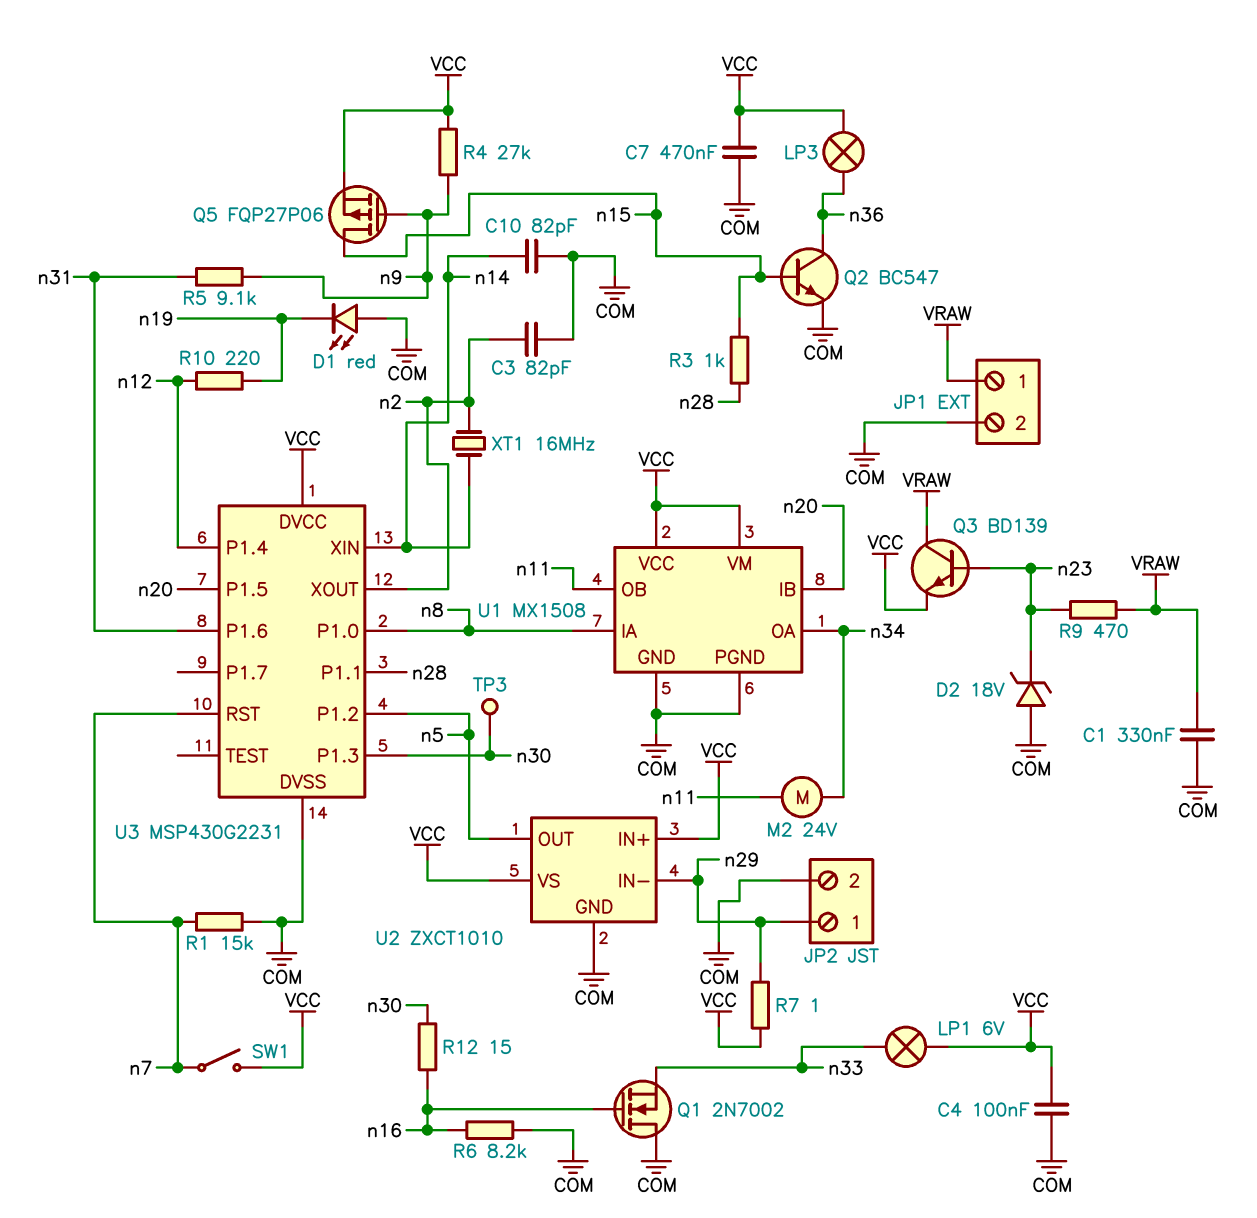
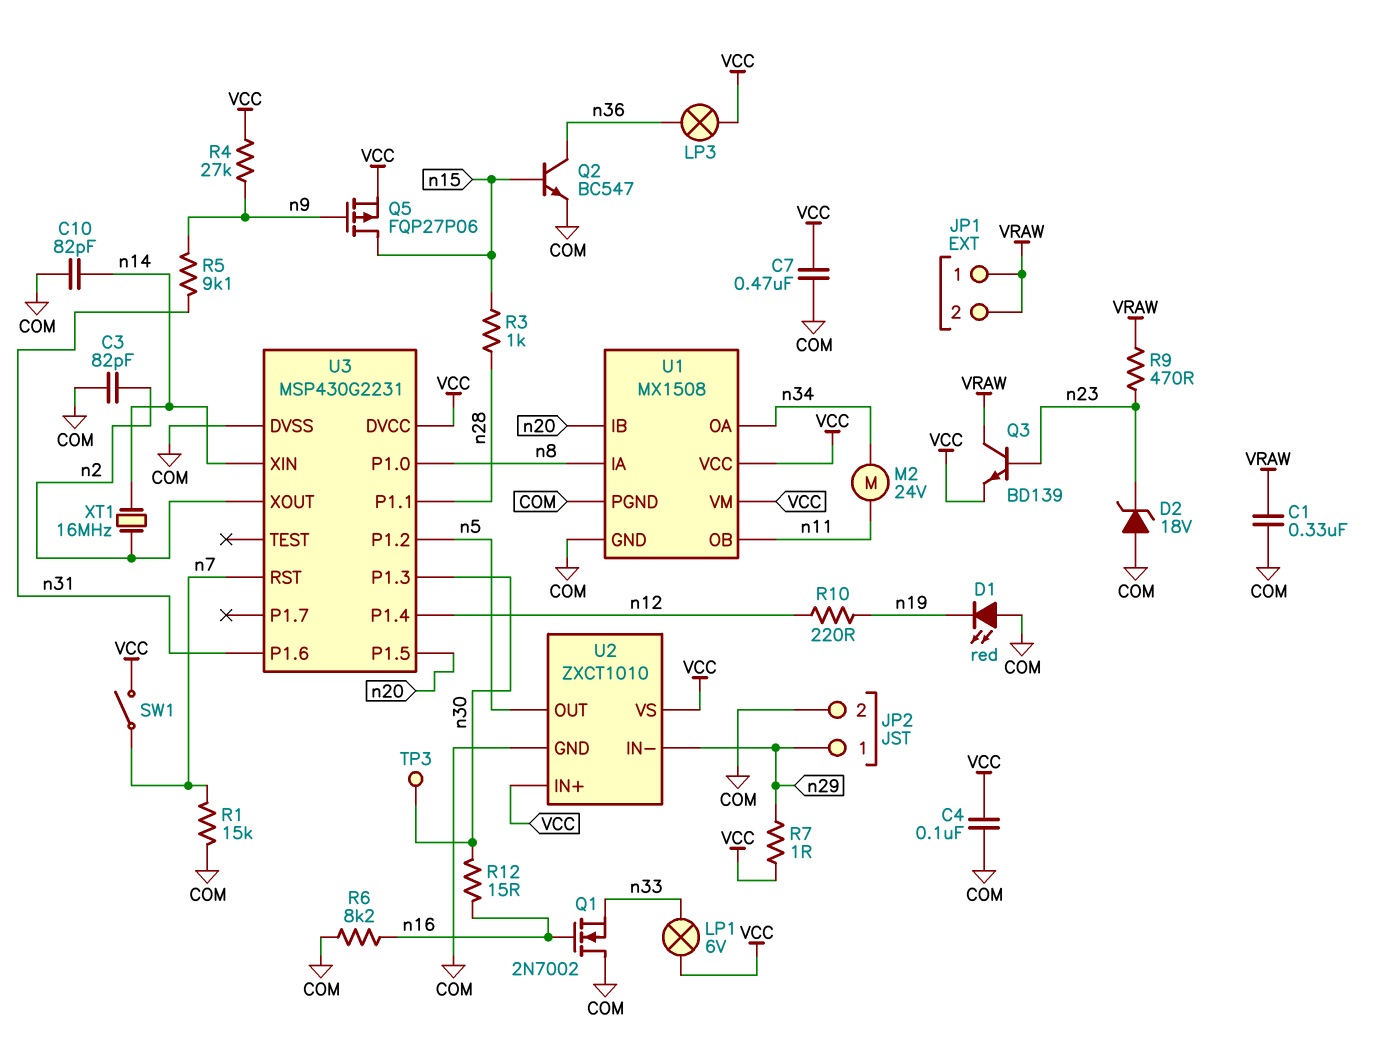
JP1 pin 2: COM -> VRAW

